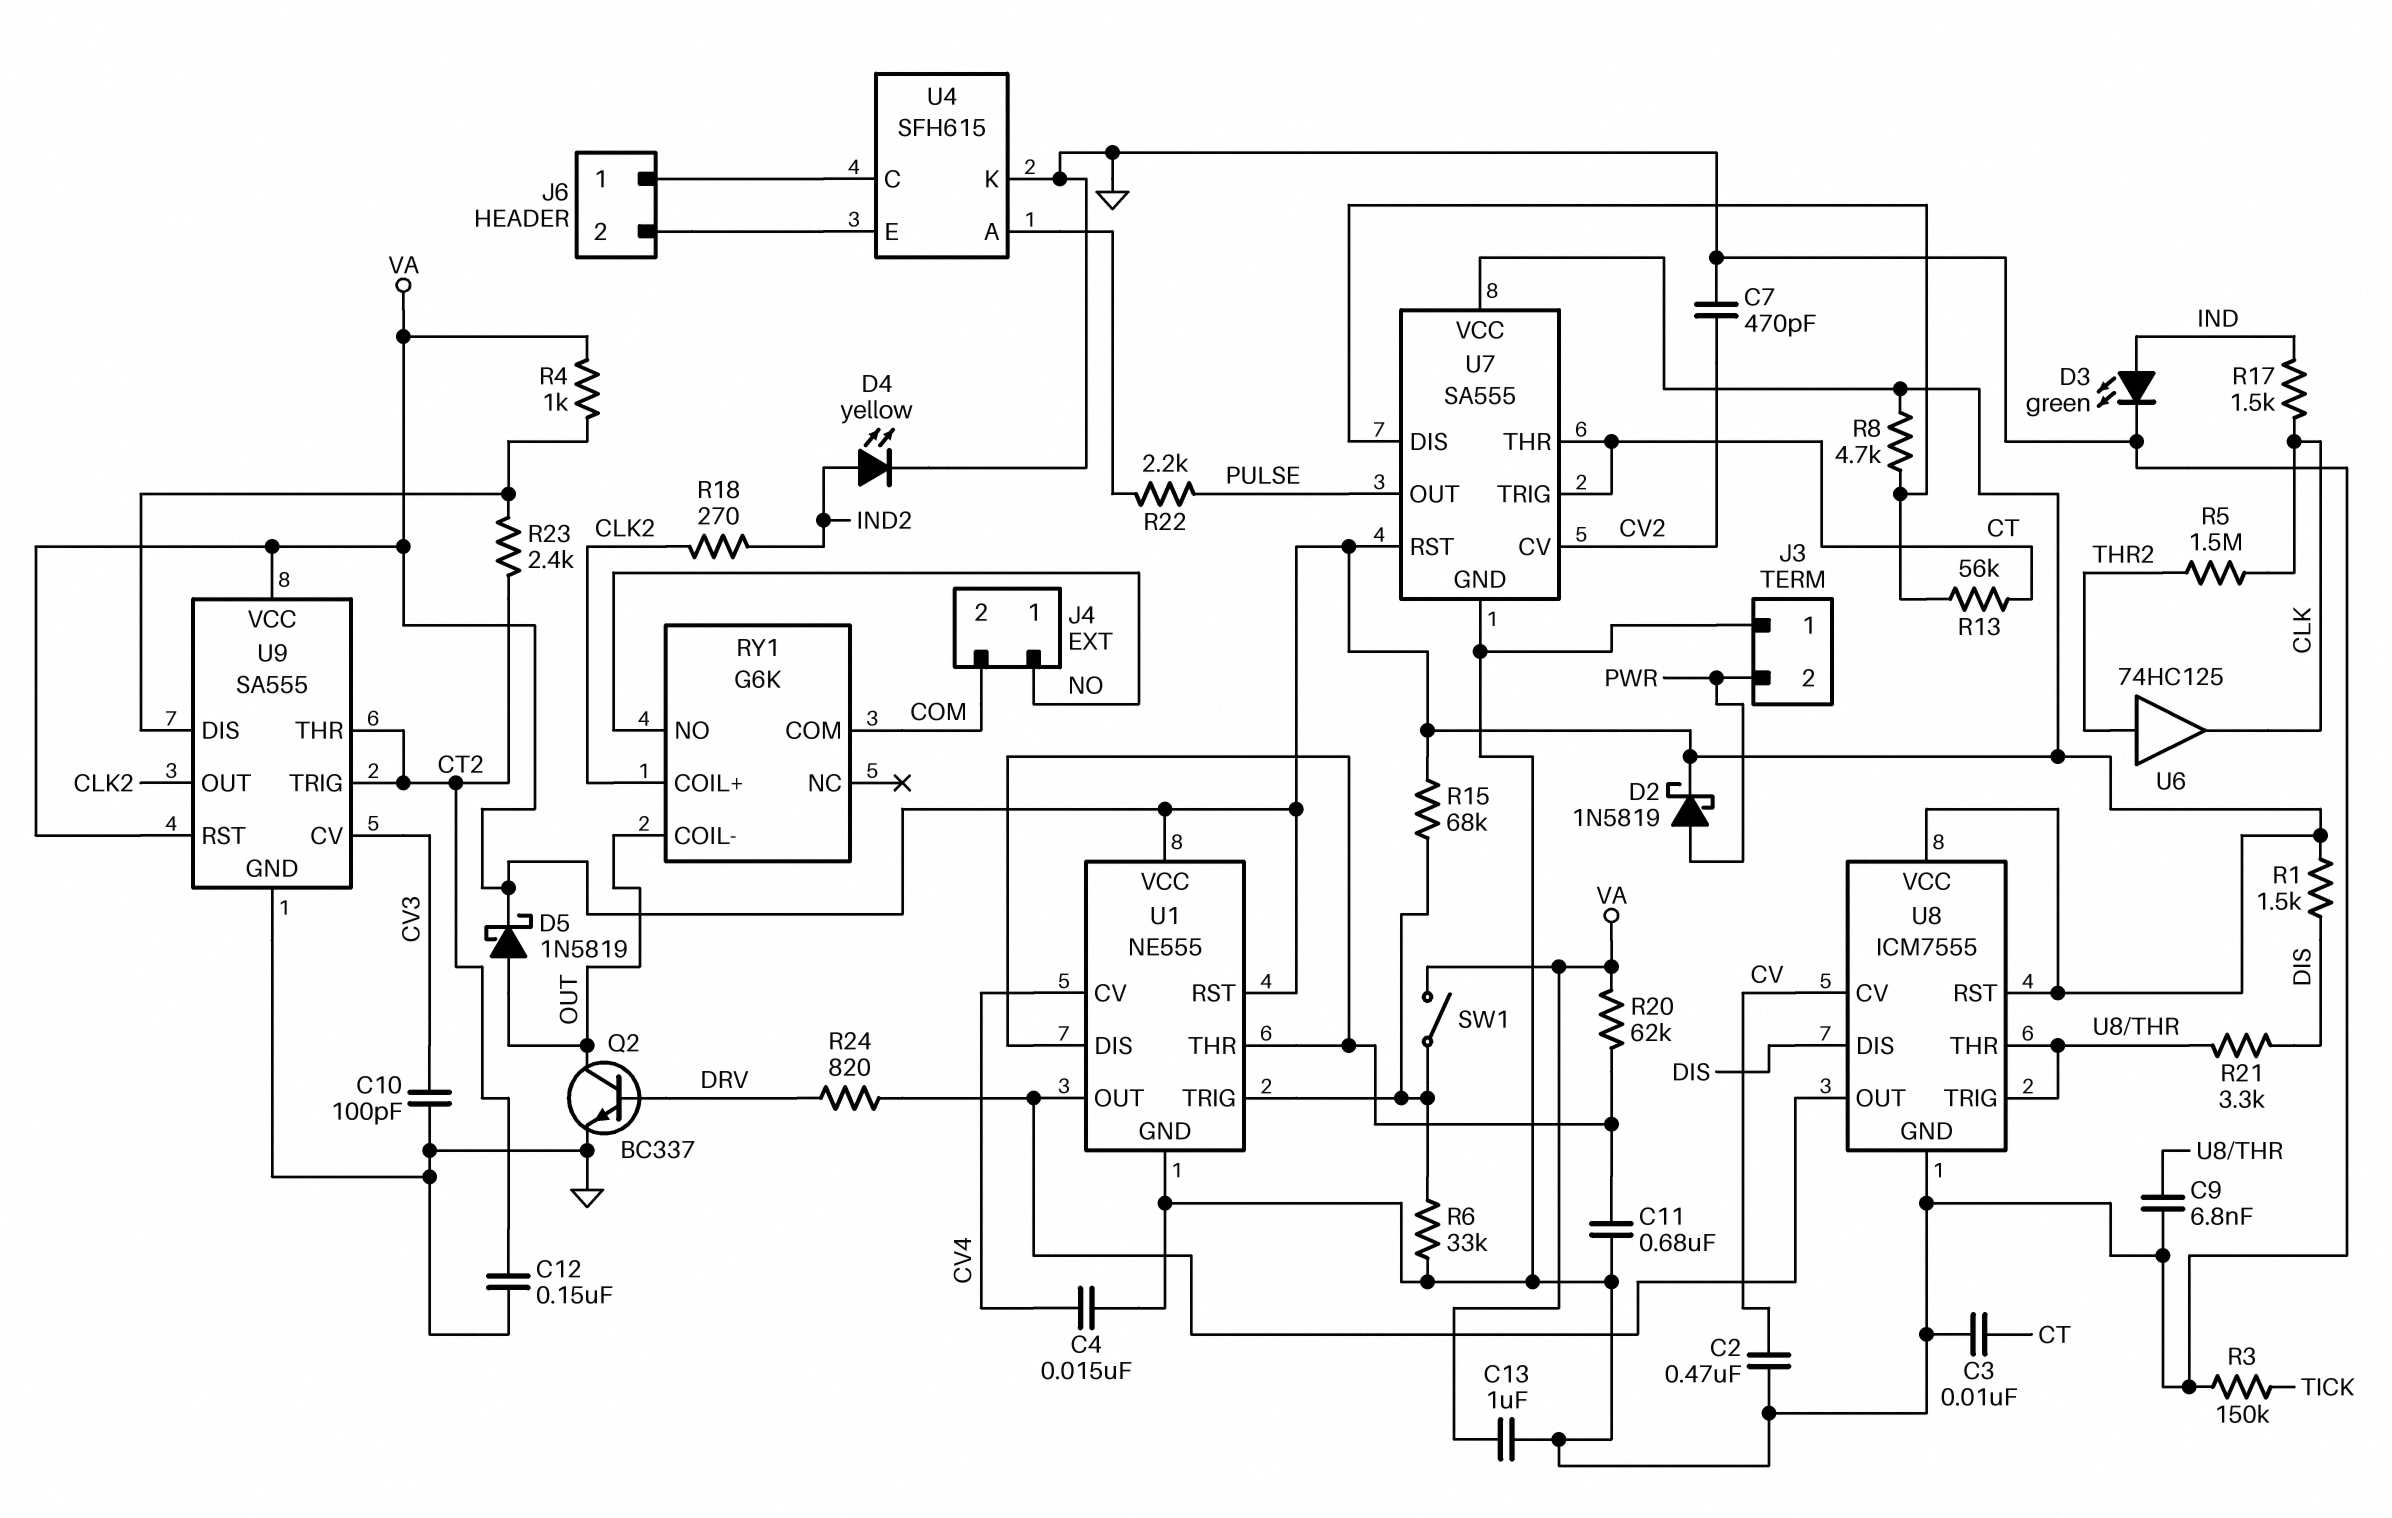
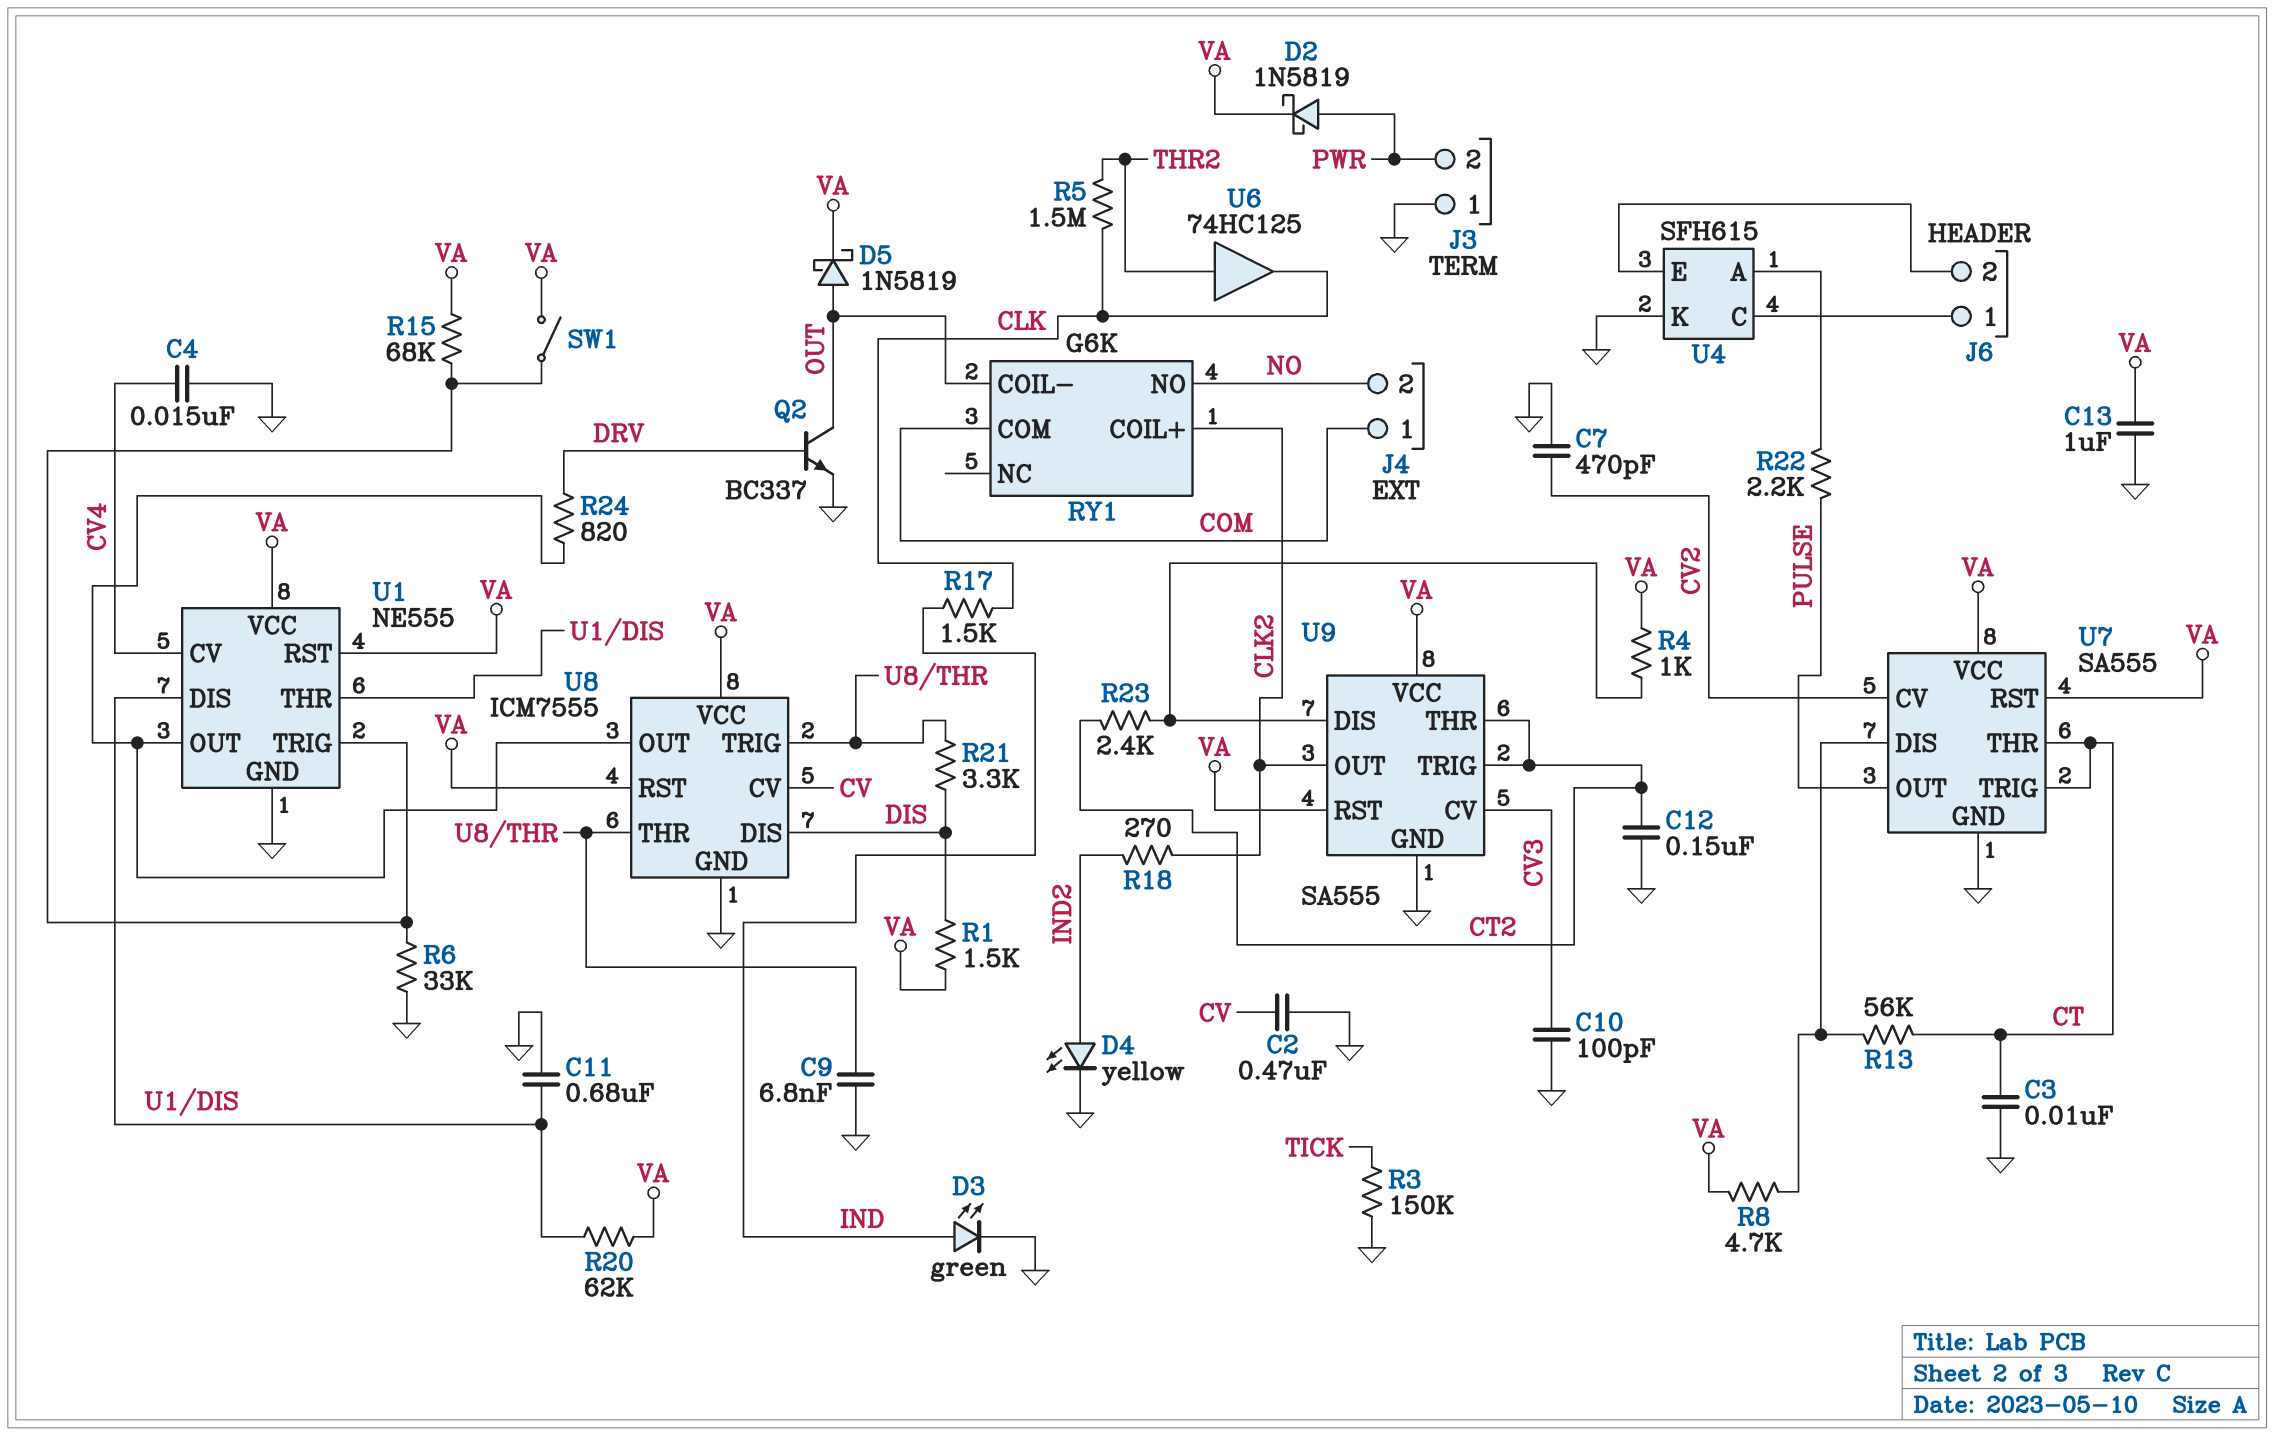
J4 pin 1: NO -> COM
J4 pin 2: COM -> NO

